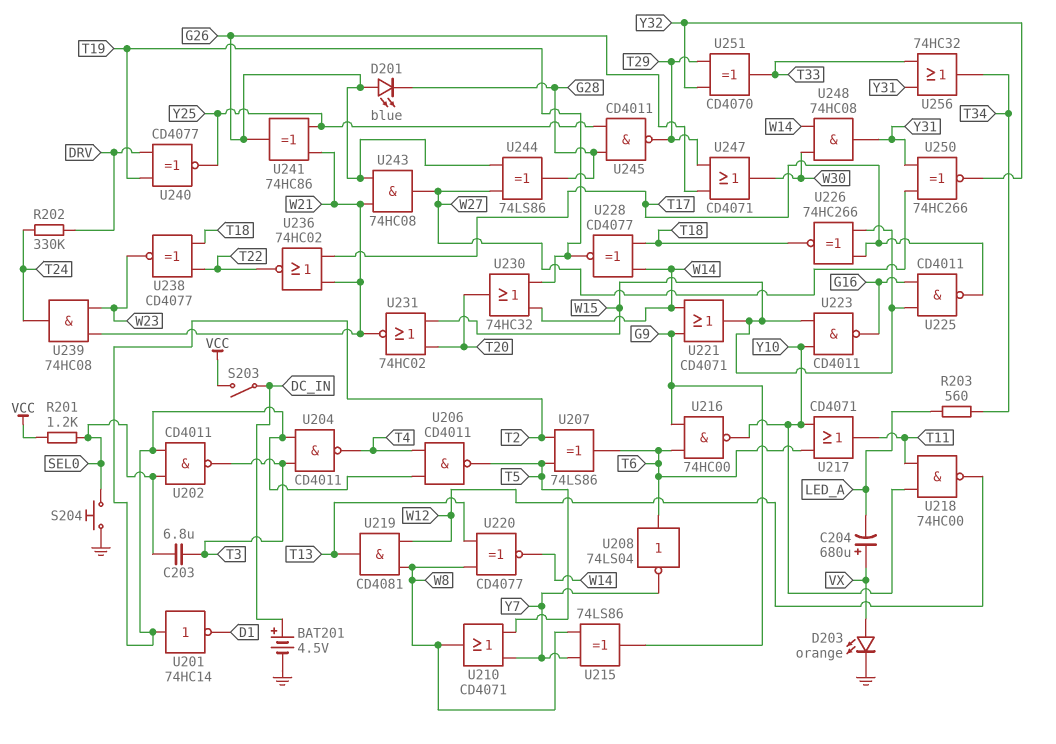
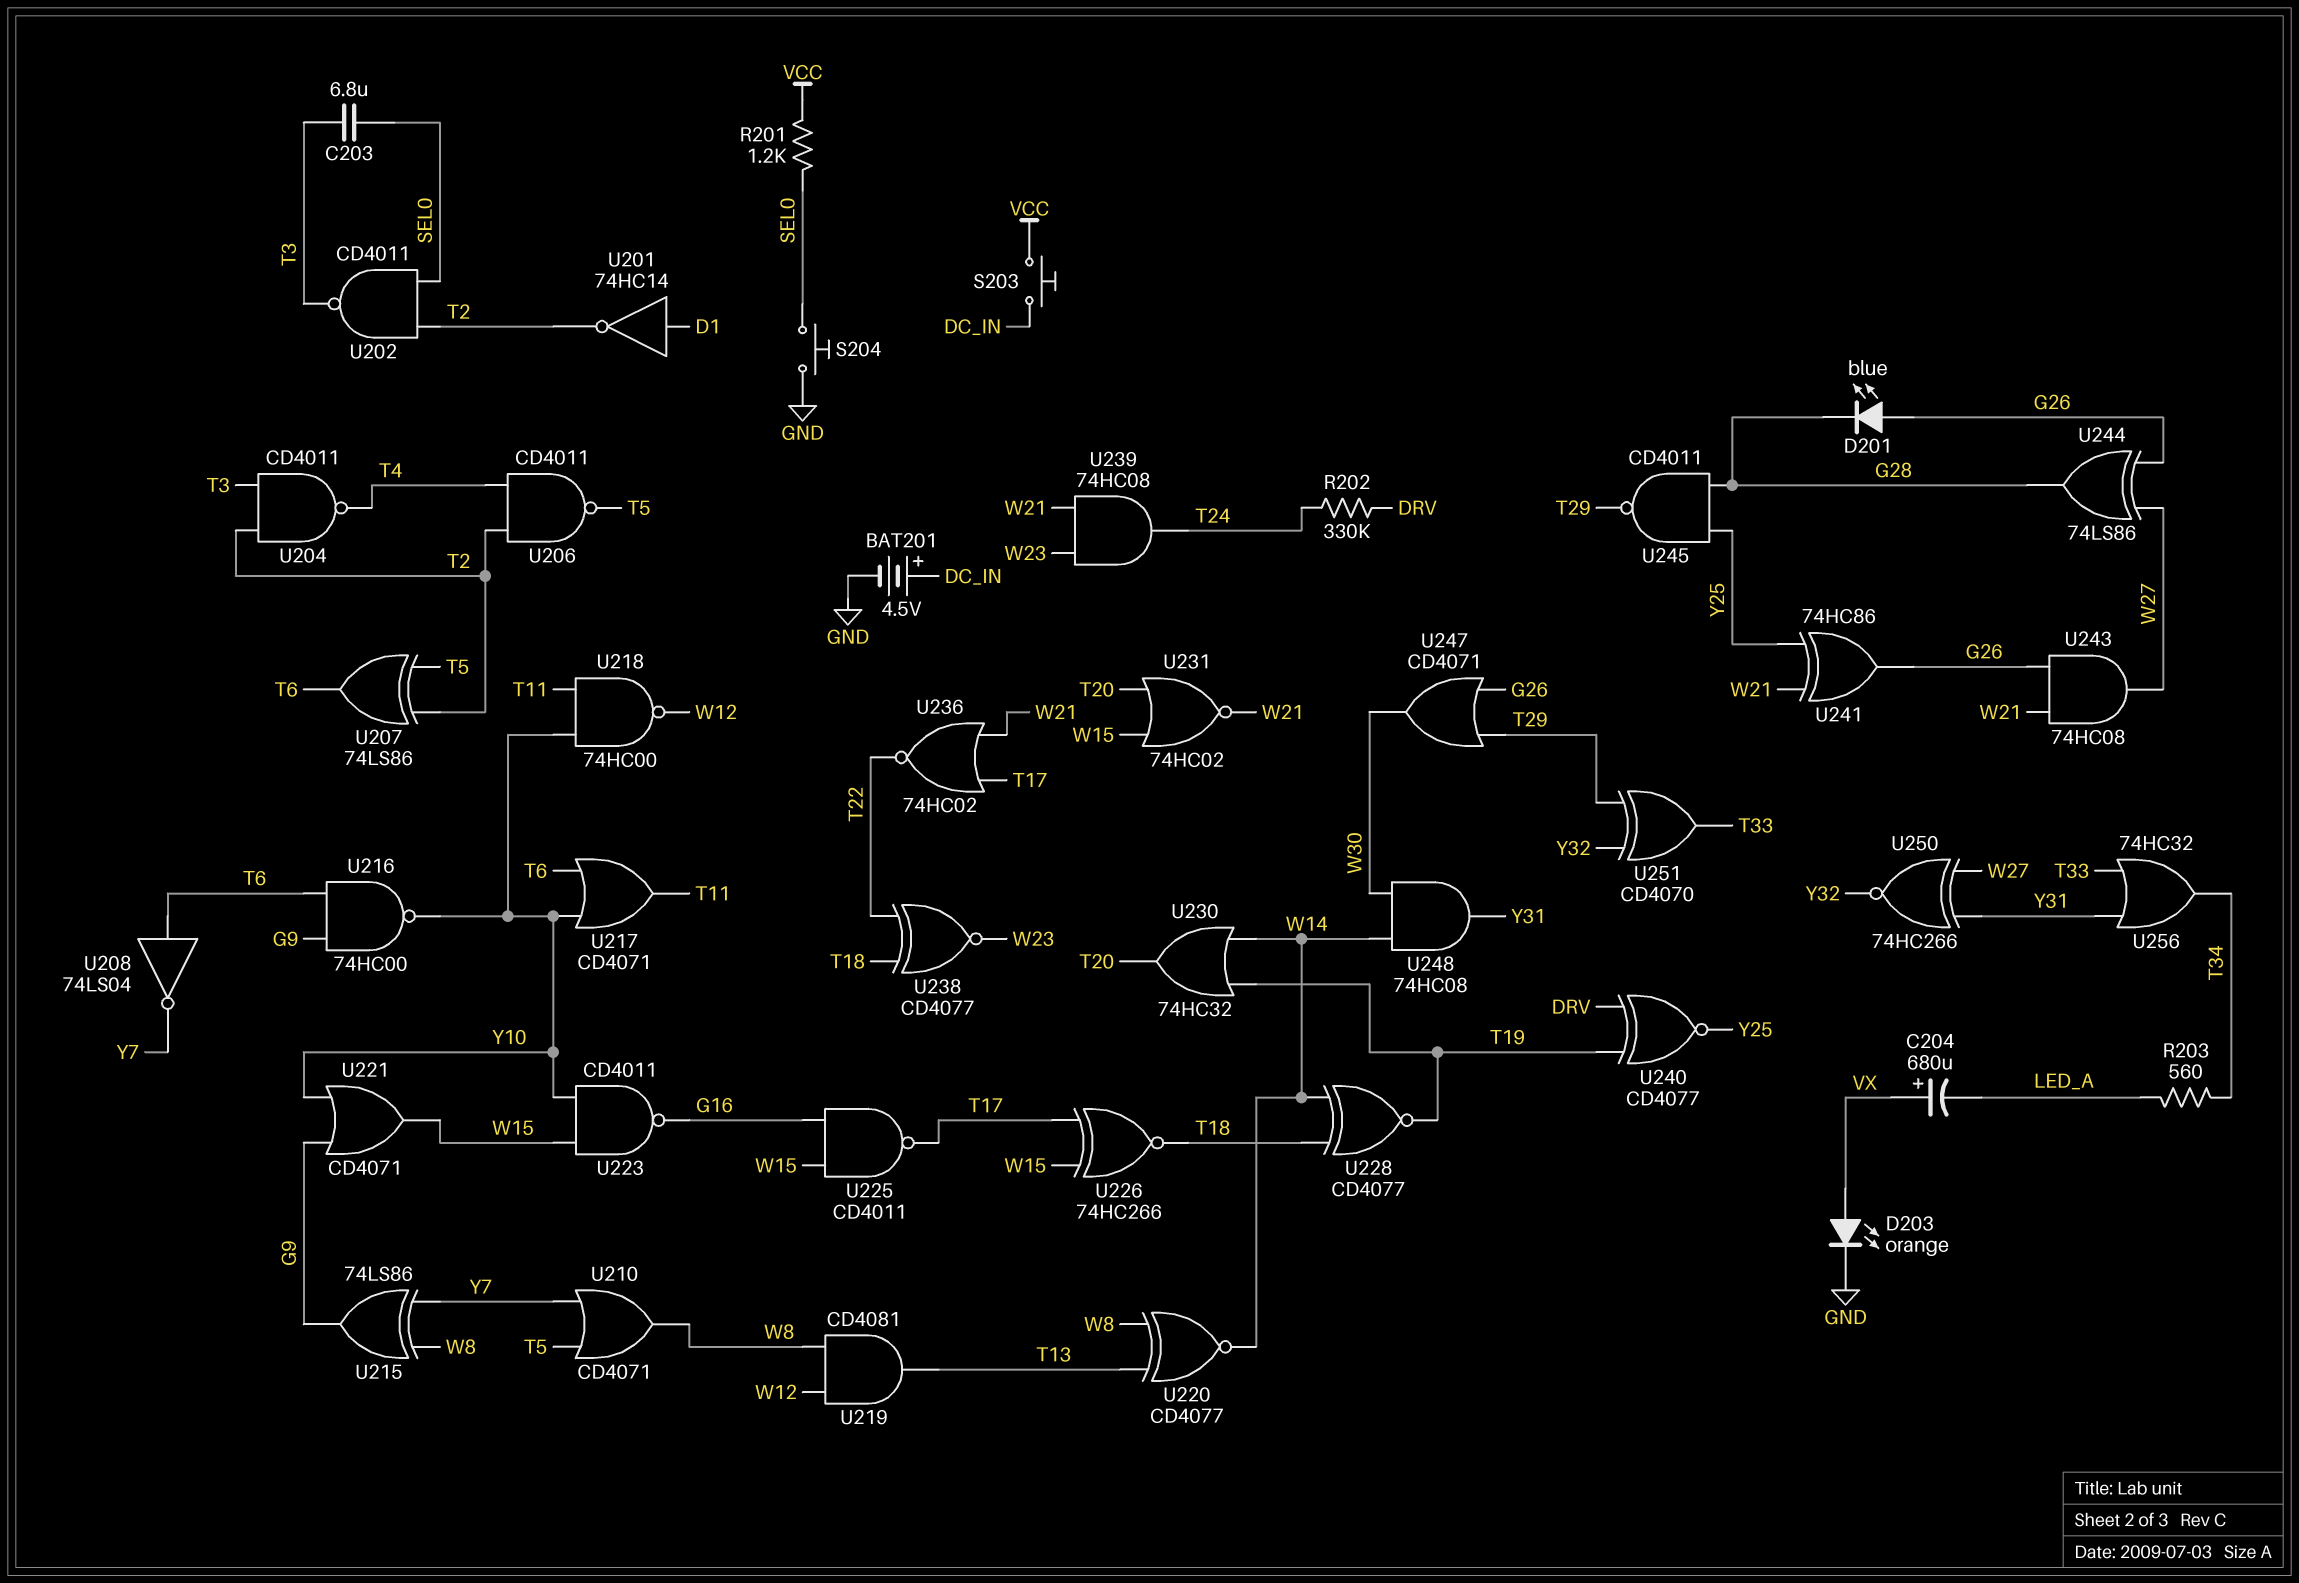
S203: switch (DC_IN, VCC) -> button (DC_IN, VCC)
U201: NOT 74HC14 (in T2, out D1) -> NOT 74HC14 (in D1, out T2)
U221: OR CD4071 (in G9, in W14, out W15) -> OR CD4071 (in G9, in Y10, out W15)

